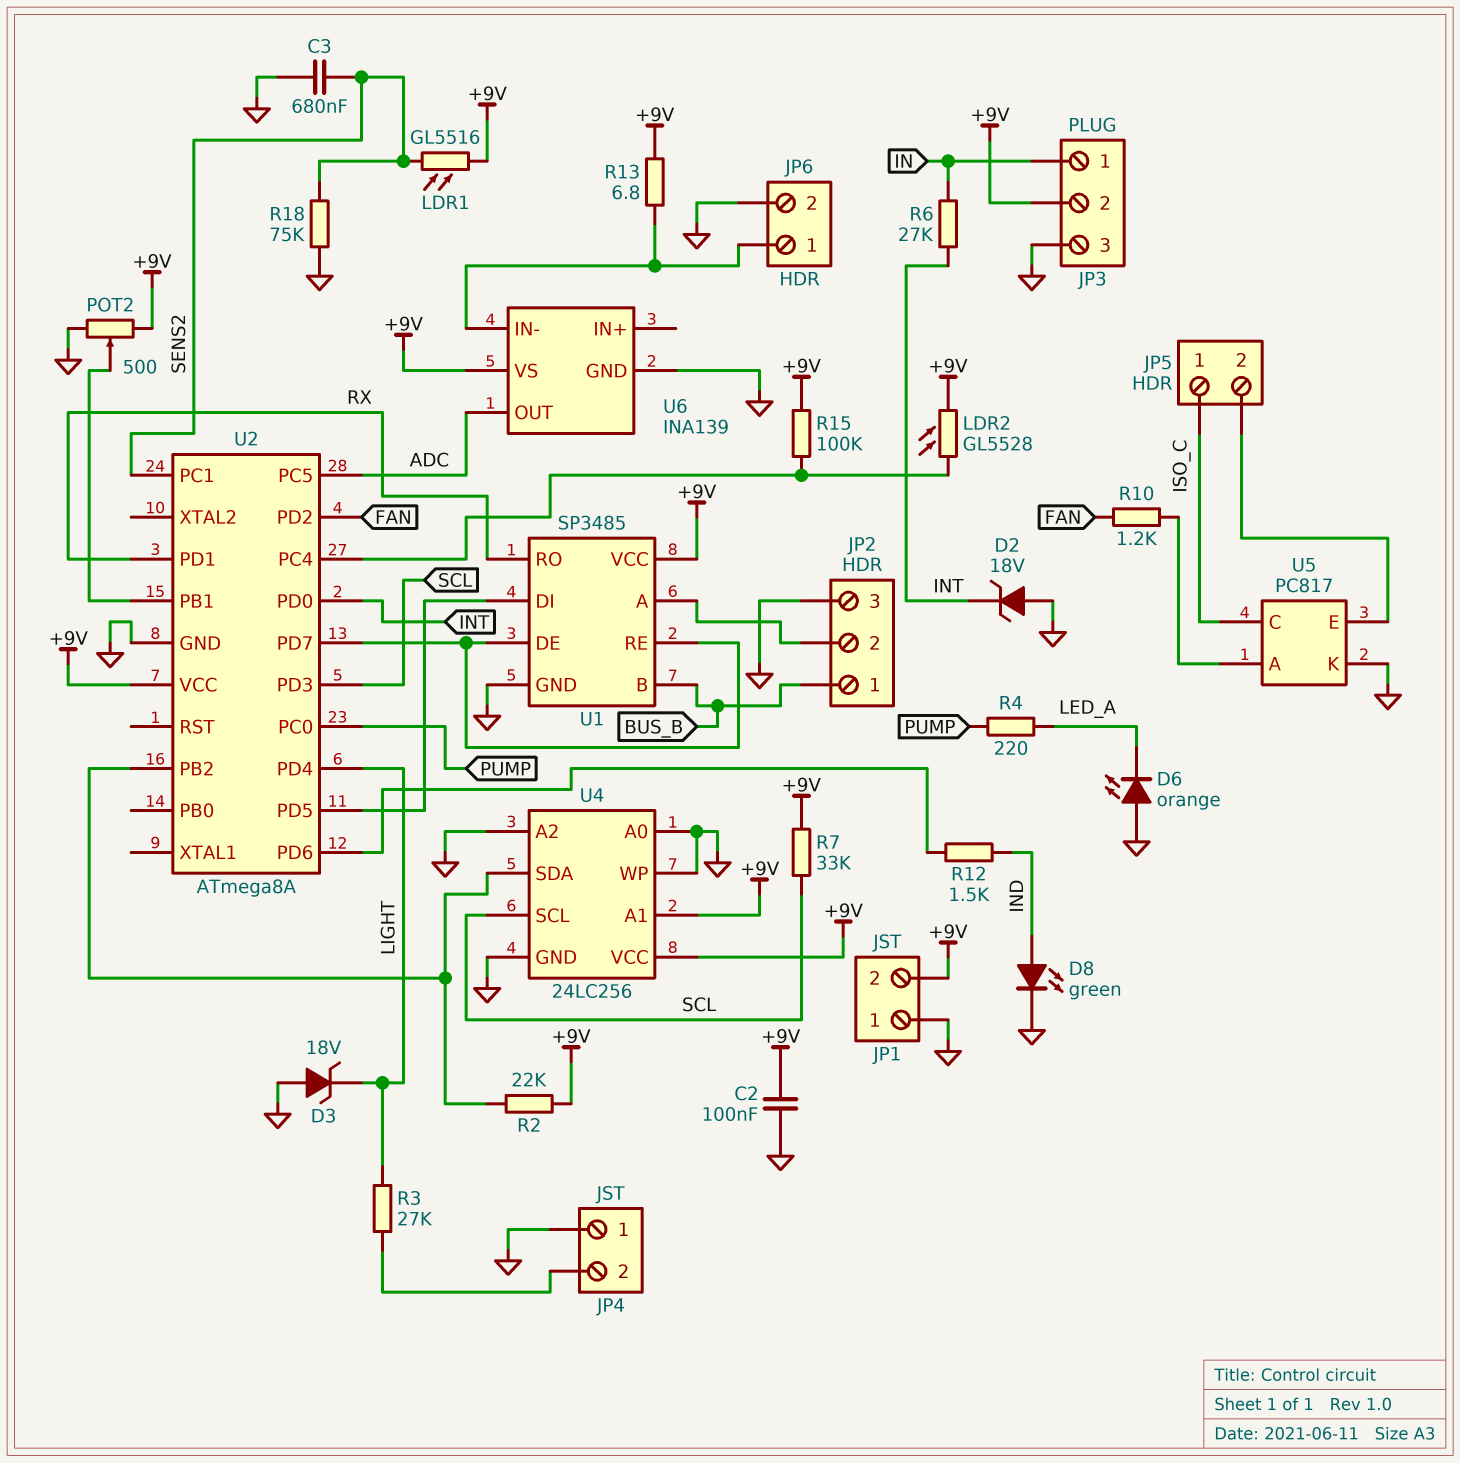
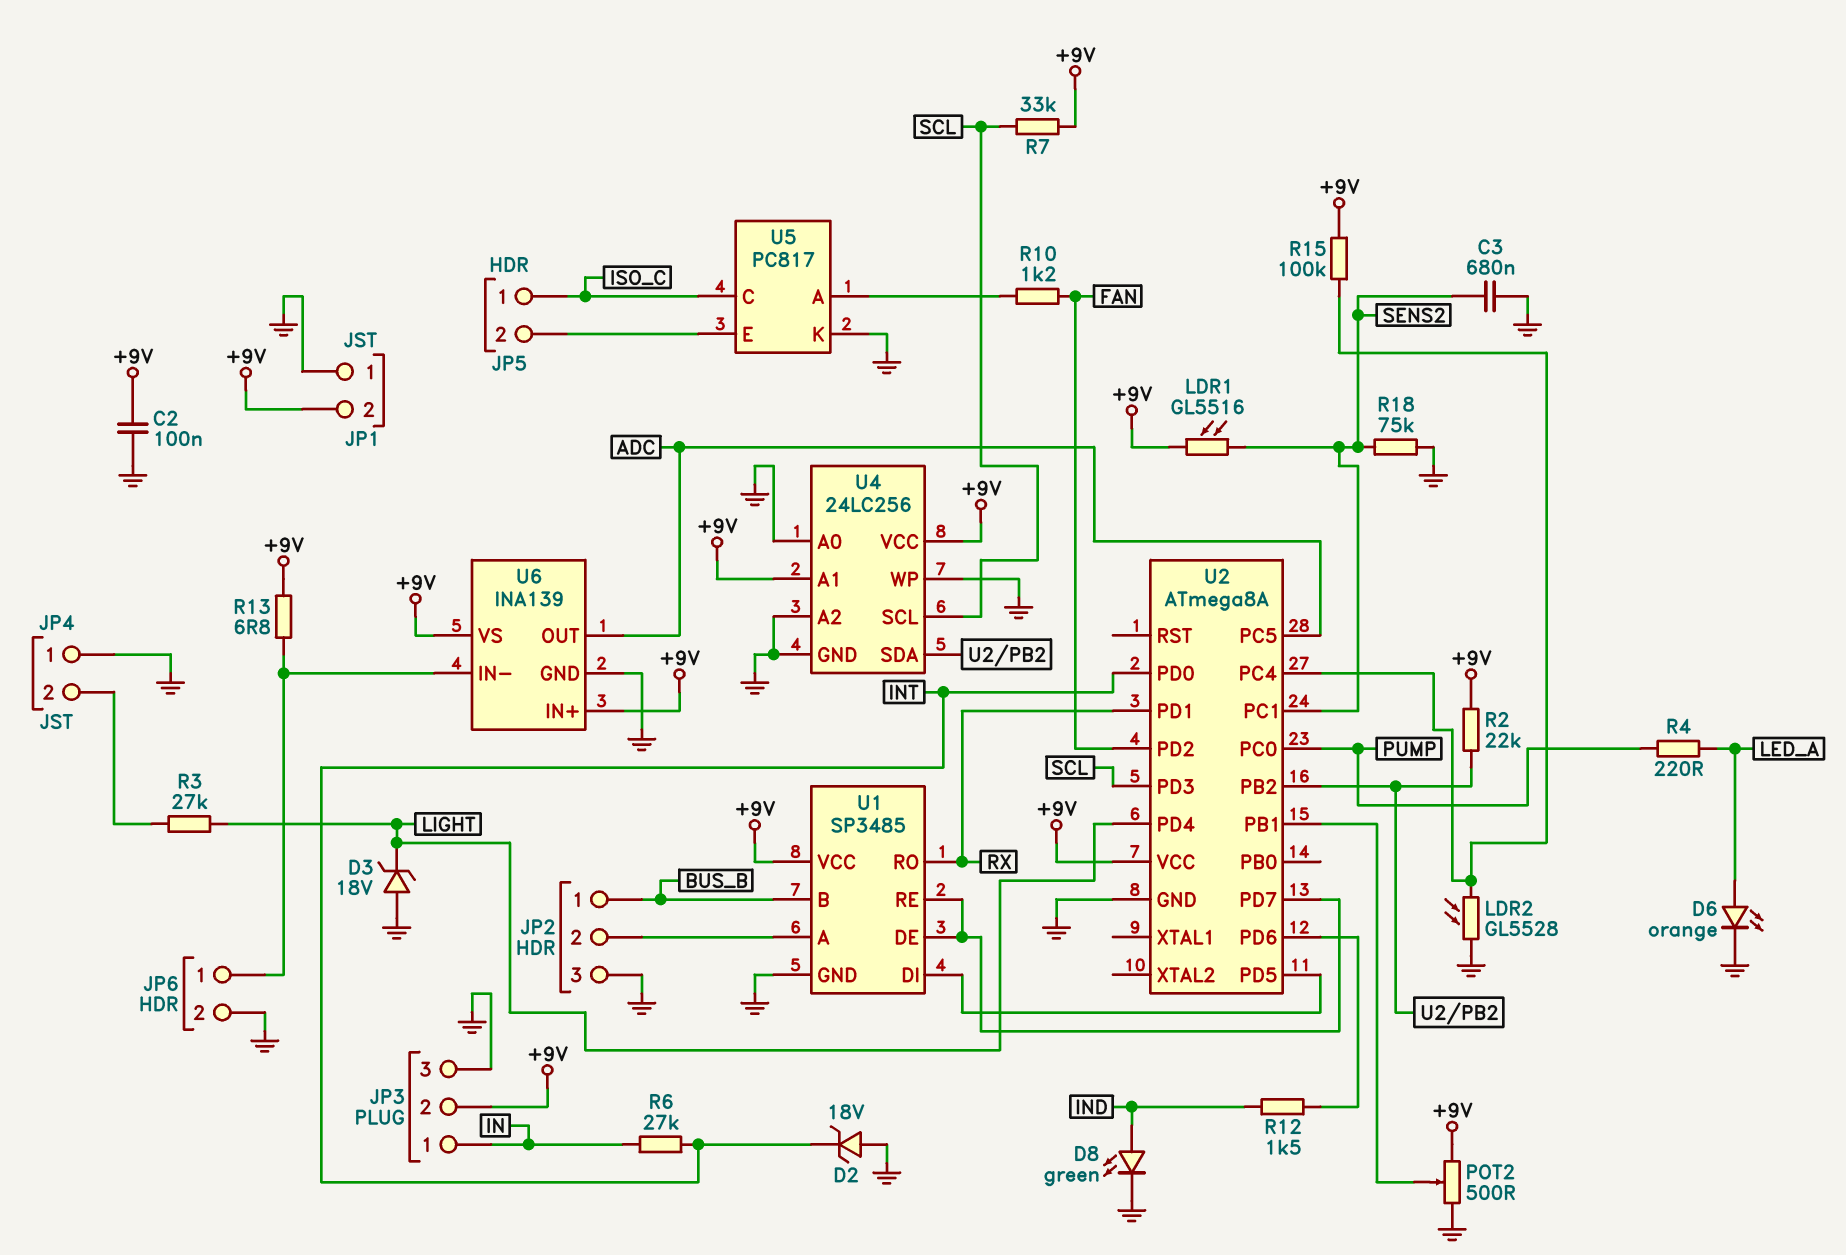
D6: LED orange (A GND, K LED_A) -> LED orange (A LED_A, K GND)
LDR2: GL5528 (+9V, U2/PC4) -> GL5528 (GND, U2/PC4)
U6 pin IN+: none -> +9V

